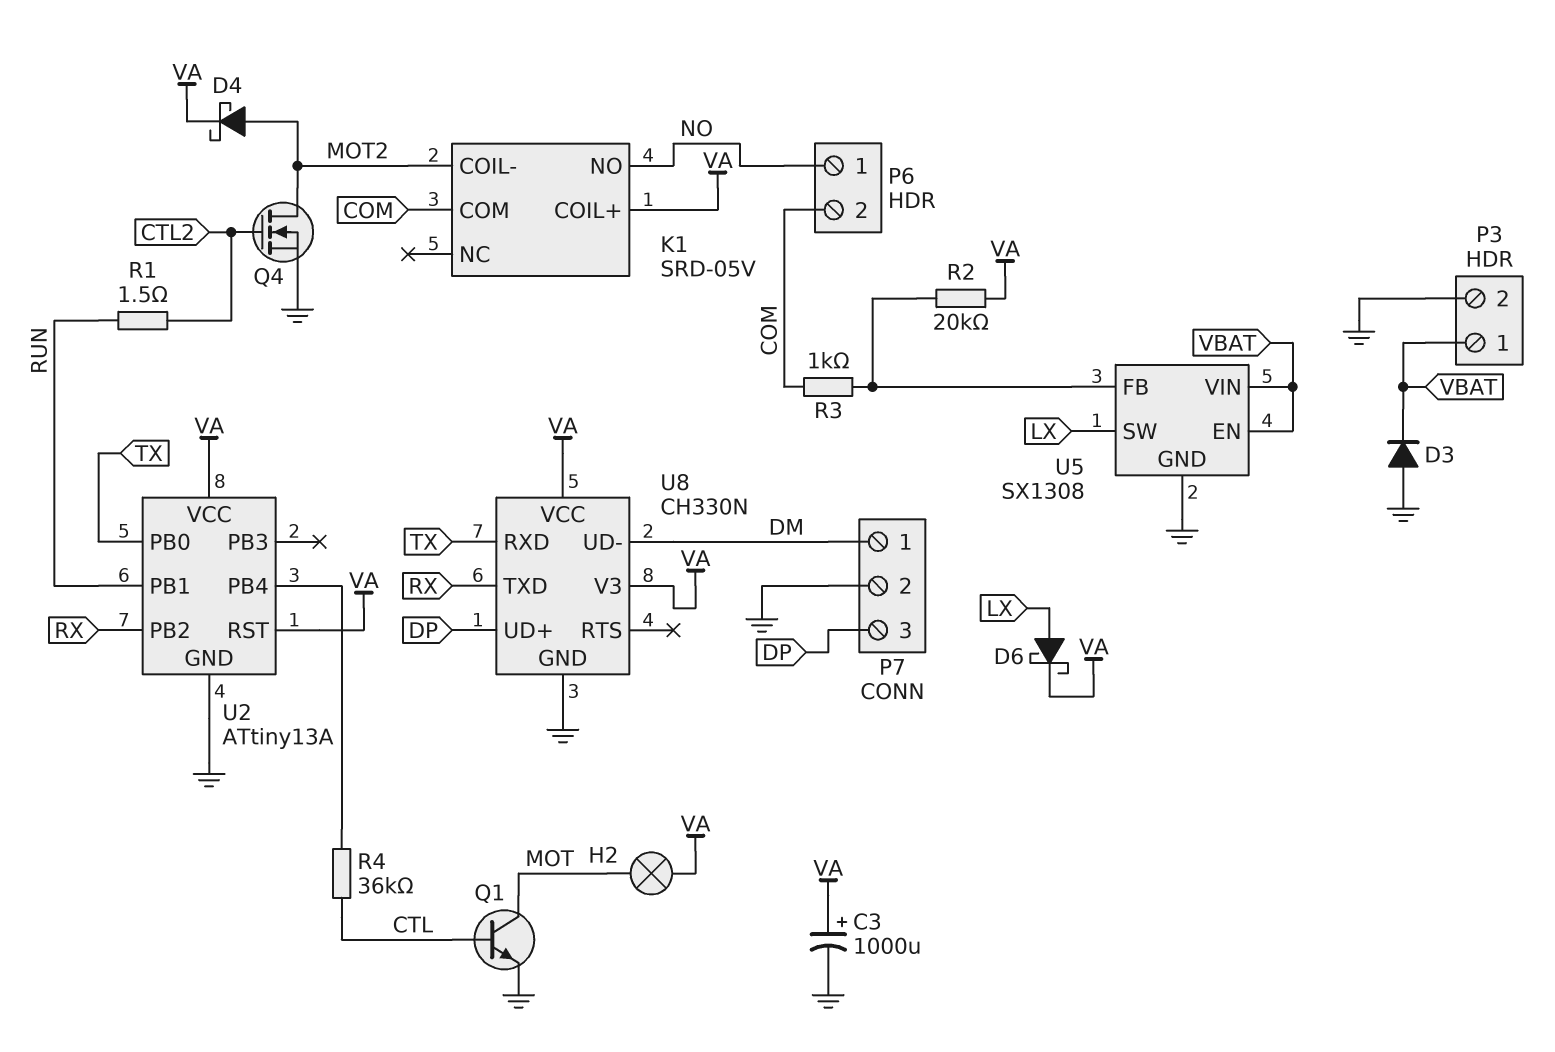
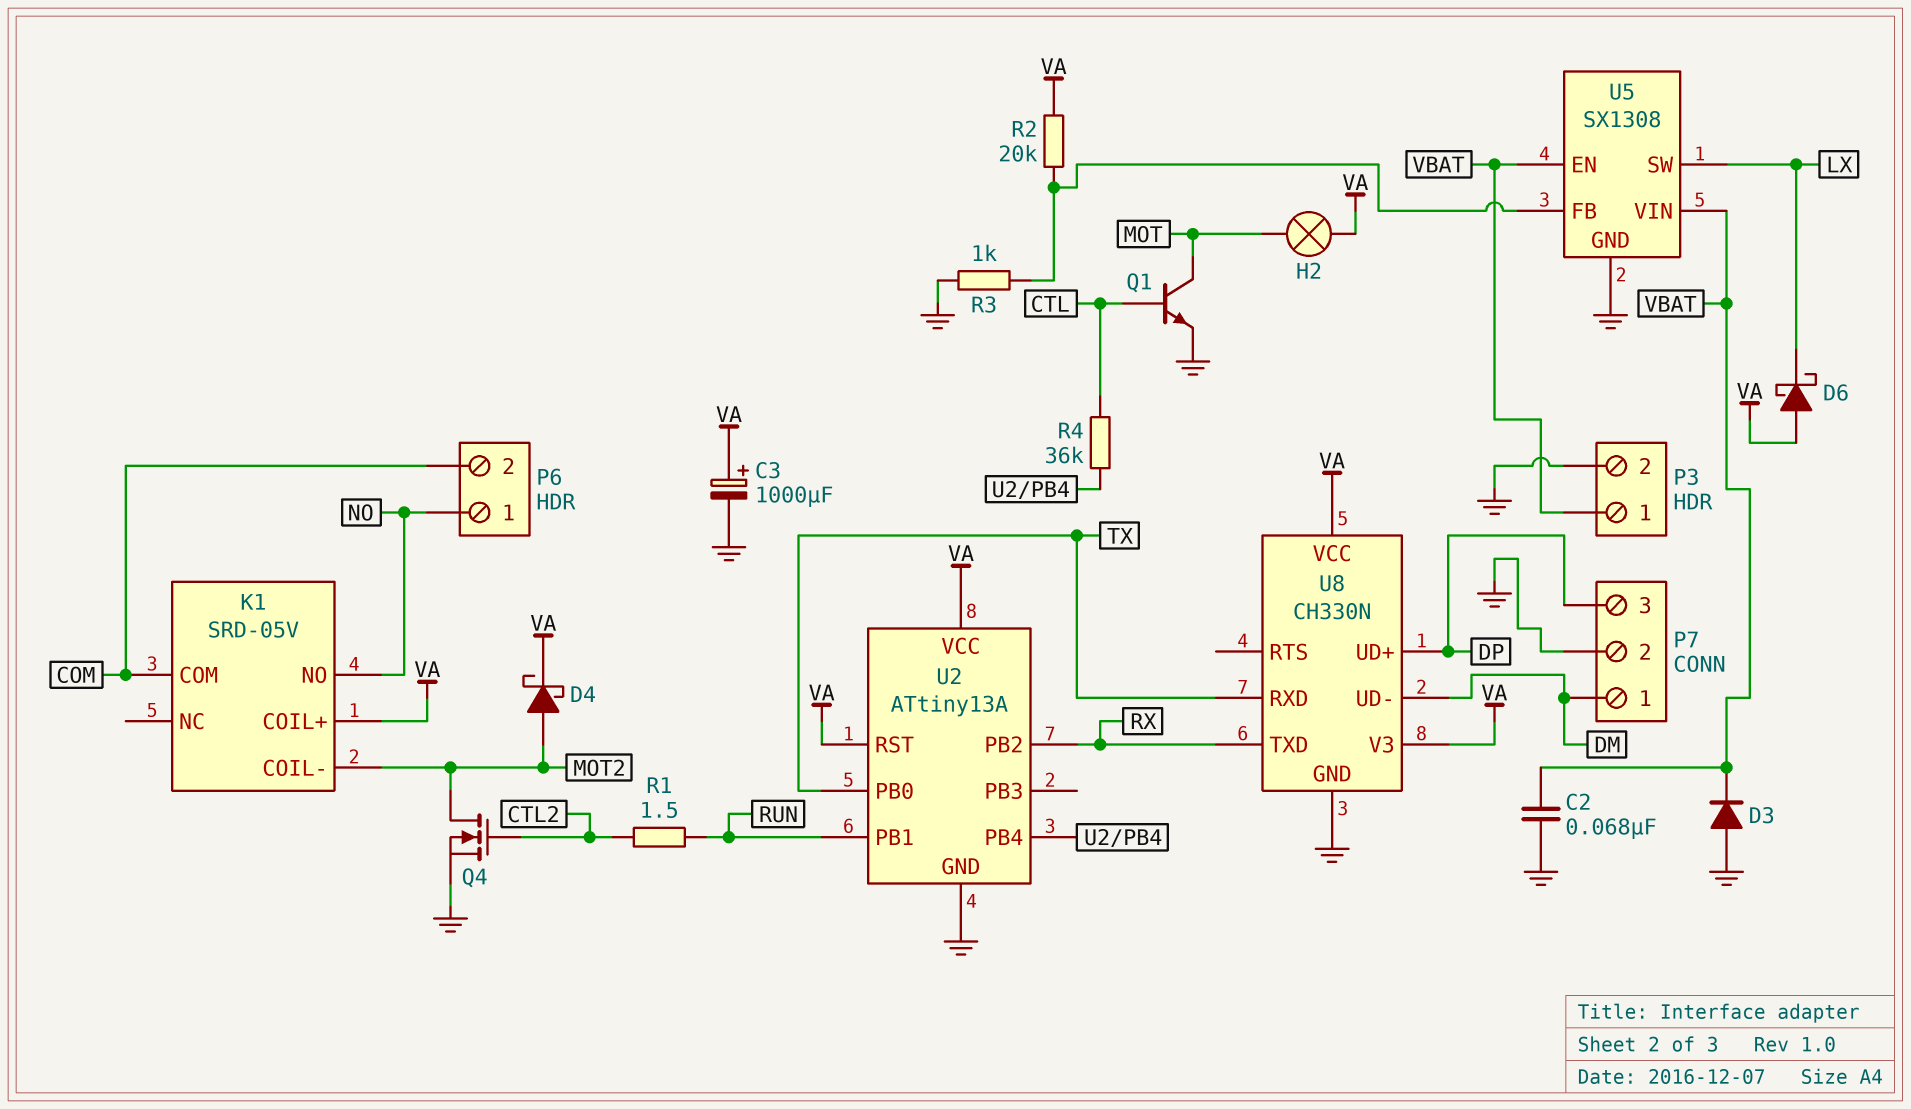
C2: none -> 68nF (GND, VBAT)
D6: schottky (A LX, K VA) -> schottky (A VA, K LX)
R3: 1k (COM, U5/FB) -> 1k (GND, U5/FB)

